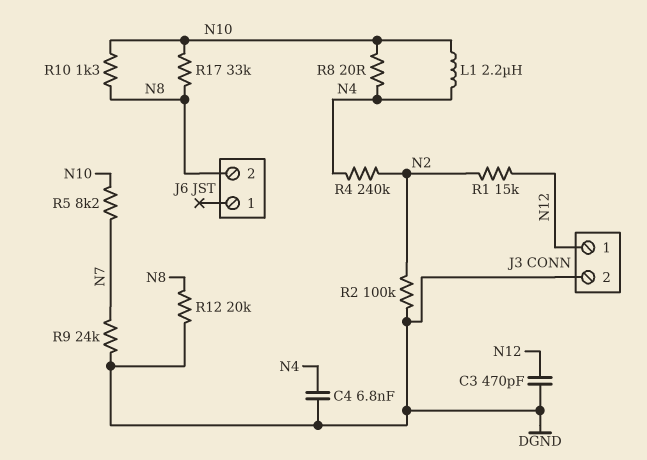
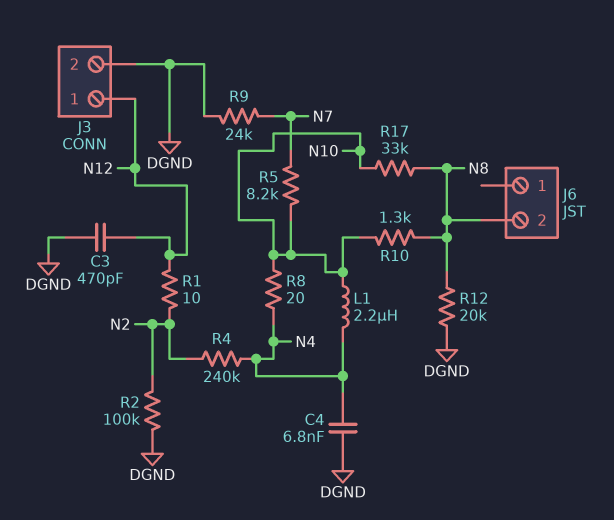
R1: 15k (N2, N12) -> 10 (N2, N12)

